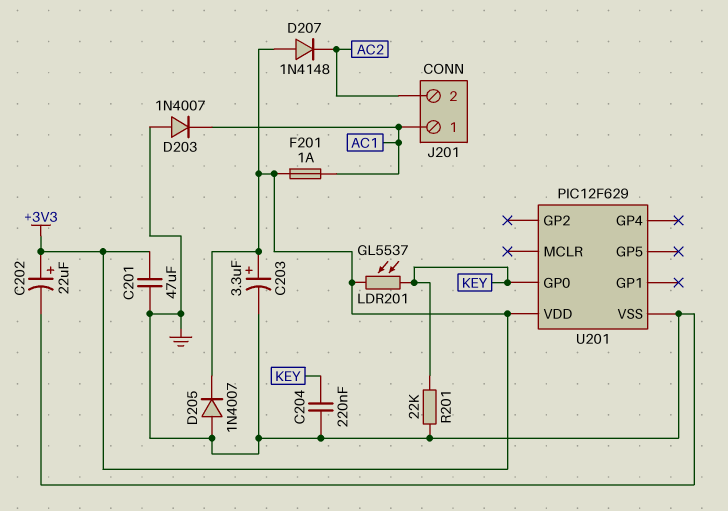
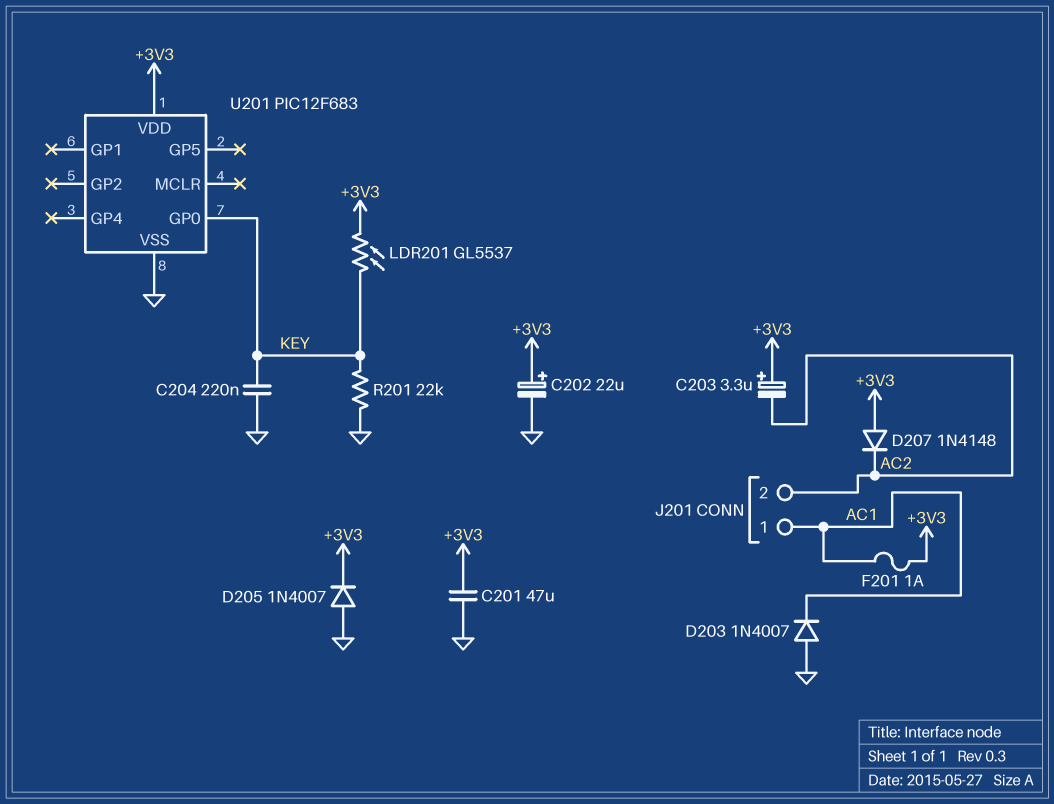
C203: 3.3uF (plus +3V3, minus GND) -> 3.3uF (plus +3V3, minus AC2)
U201: PIC12F629 -> PIC12F683

